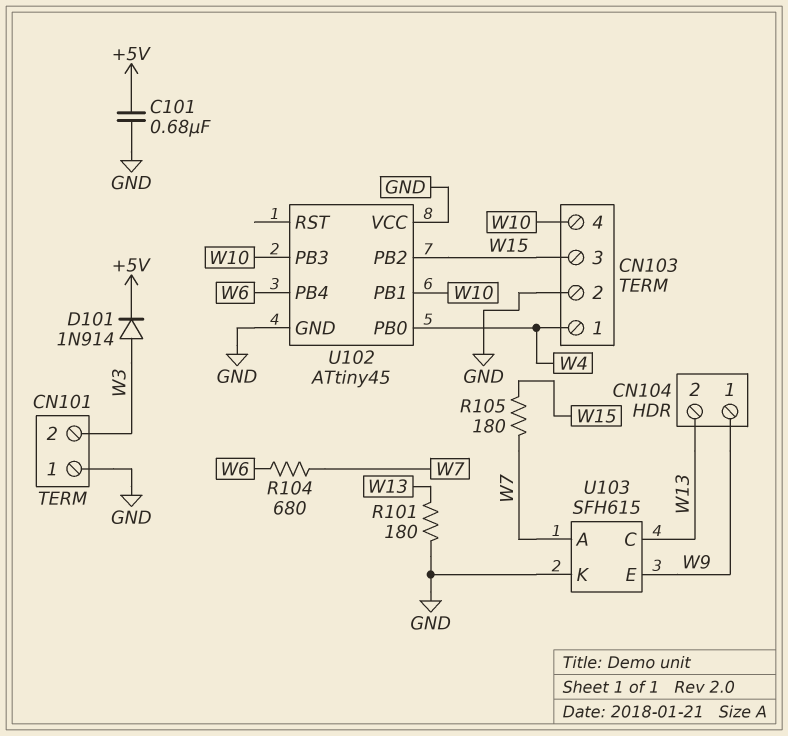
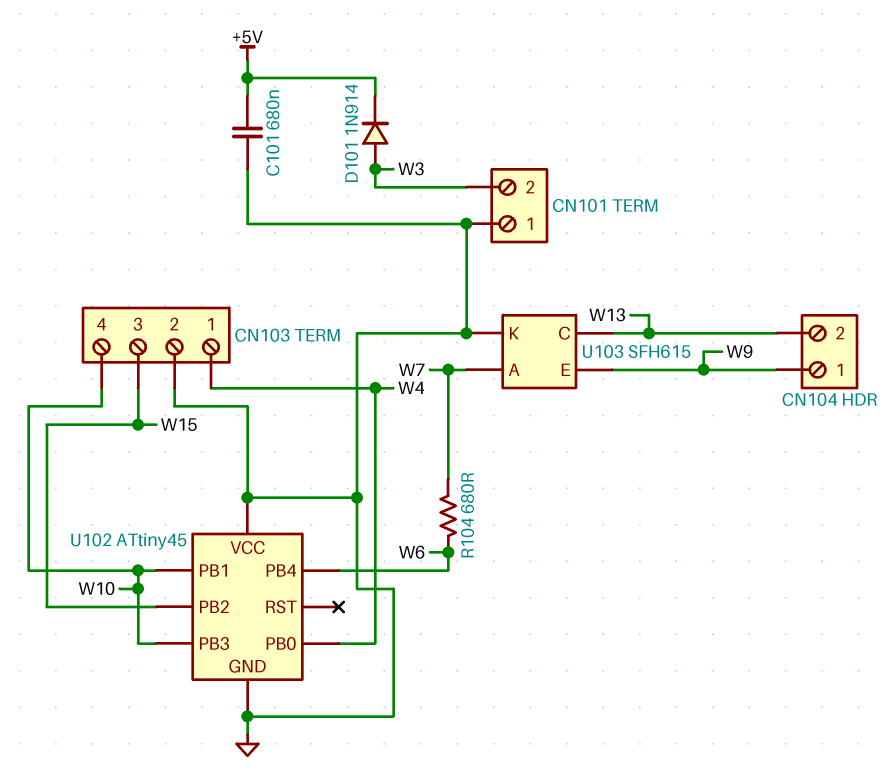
R101: 180 (GND, W13) -> none
R105: 180 (W7, W15) -> none

